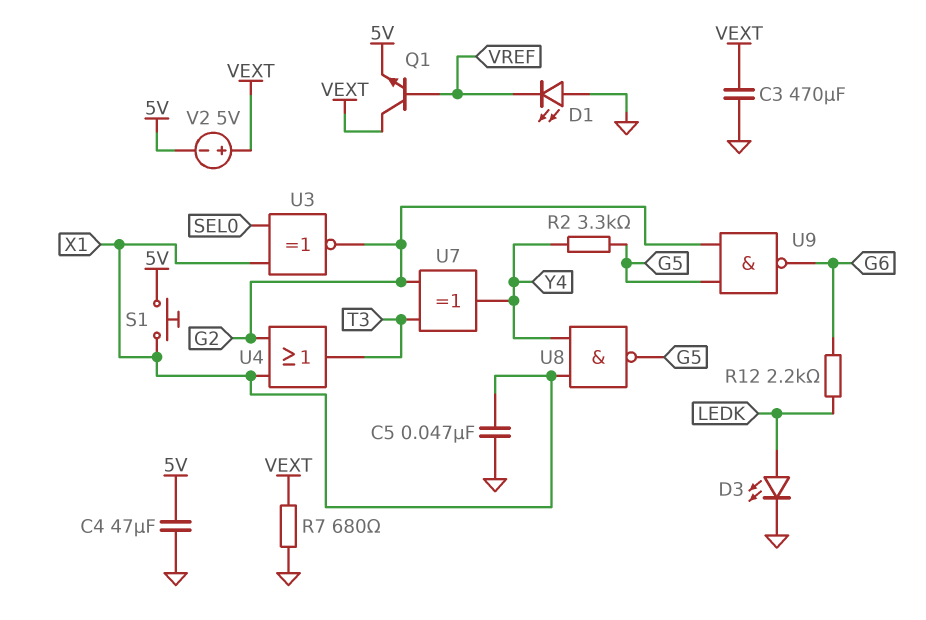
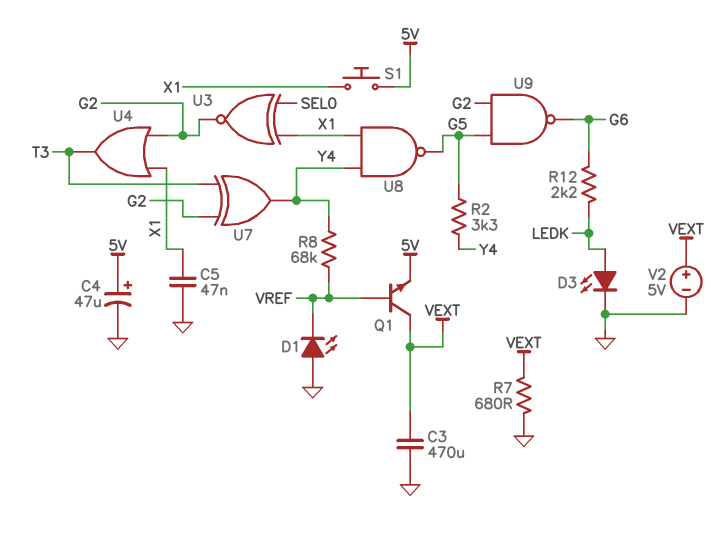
C4: 47uF (5V, GND) -> 47uF (plus 5V, minus GND)
R8: none -> 68k (VREF, Y4)
V2: 5V (plus VEXT, minus 5V) -> 5V (plus VEXT, minus GND)

